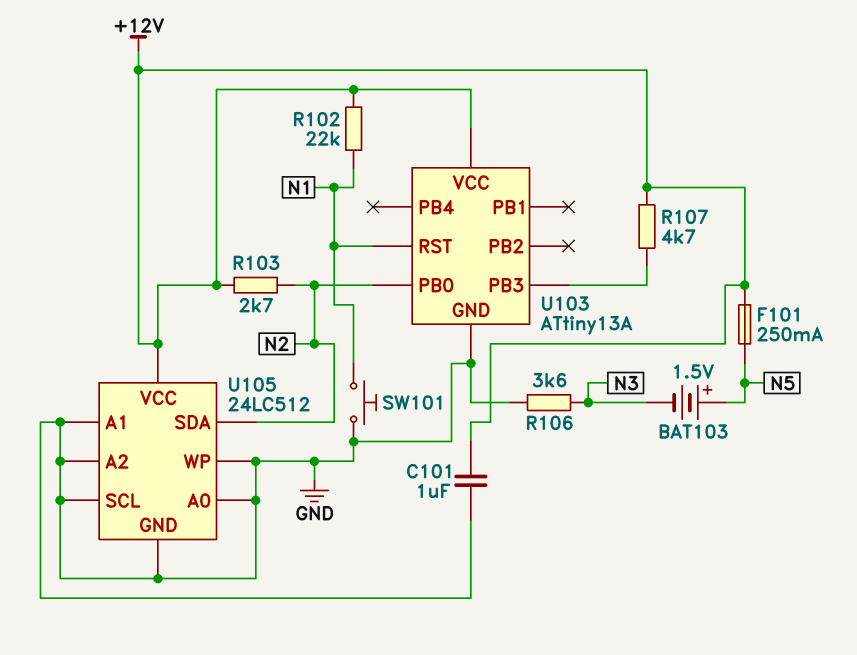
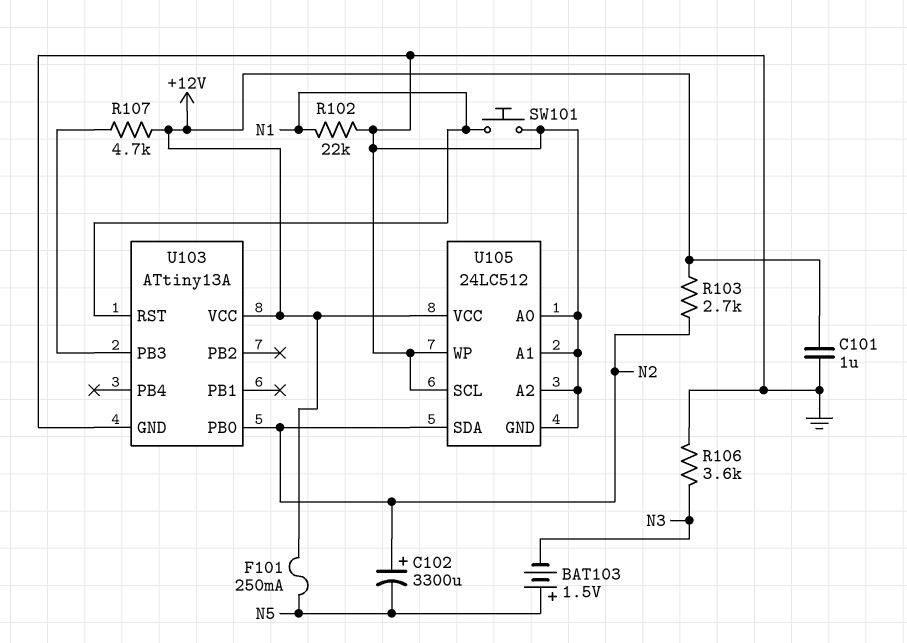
C102: none -> 3300uF (plus N2, minus N5)
R102: 22k (+12V, N1) -> 22k (GND, N1)

